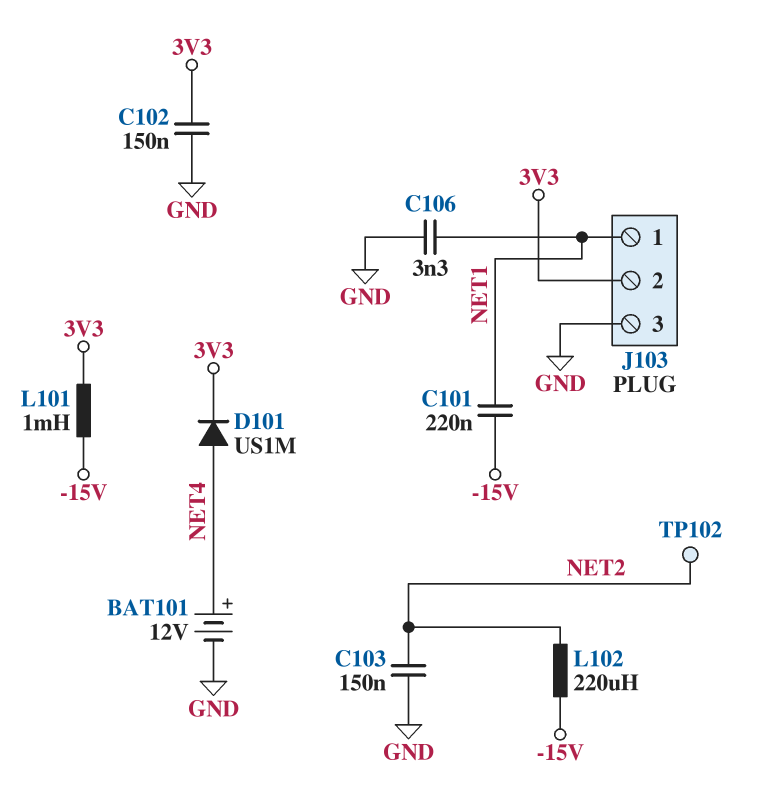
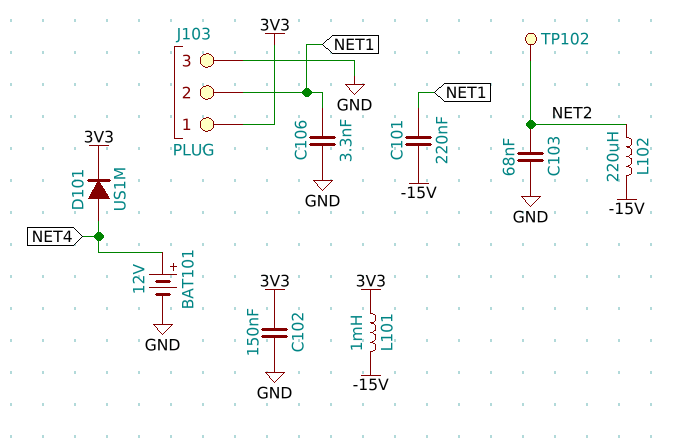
C103: 150nF (GND, NET2) -> 68nF (GND, NET2)
J103 pin 1: NET1 -> 3V3
J103 pin 2: 3V3 -> NET1

